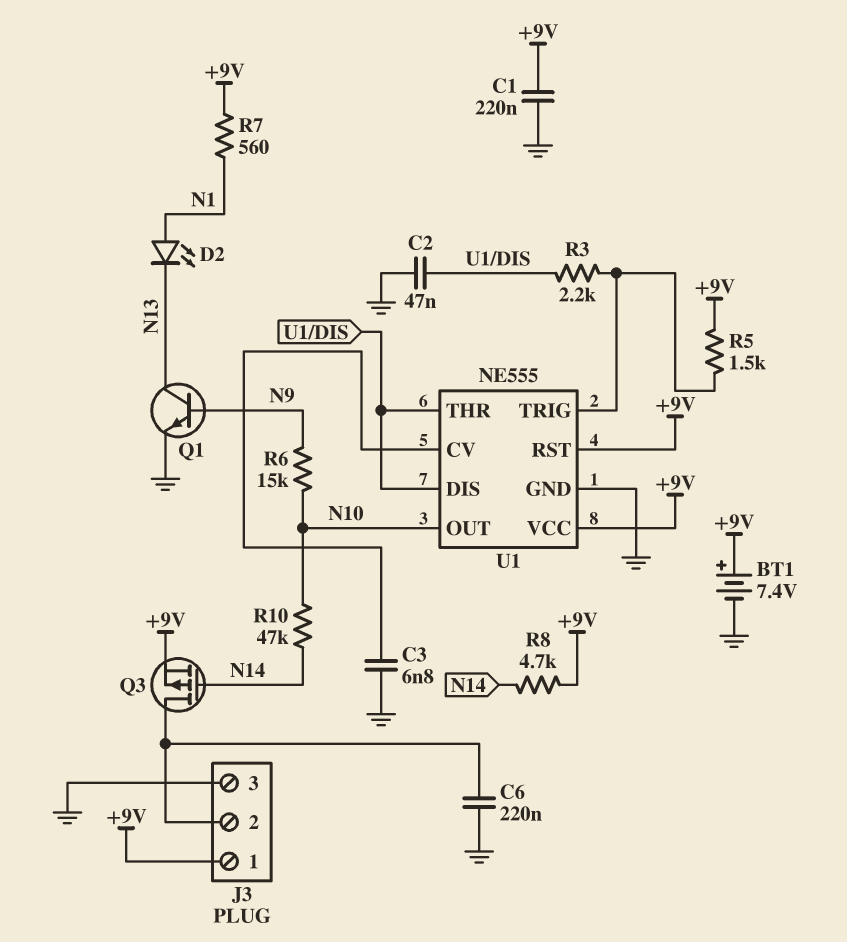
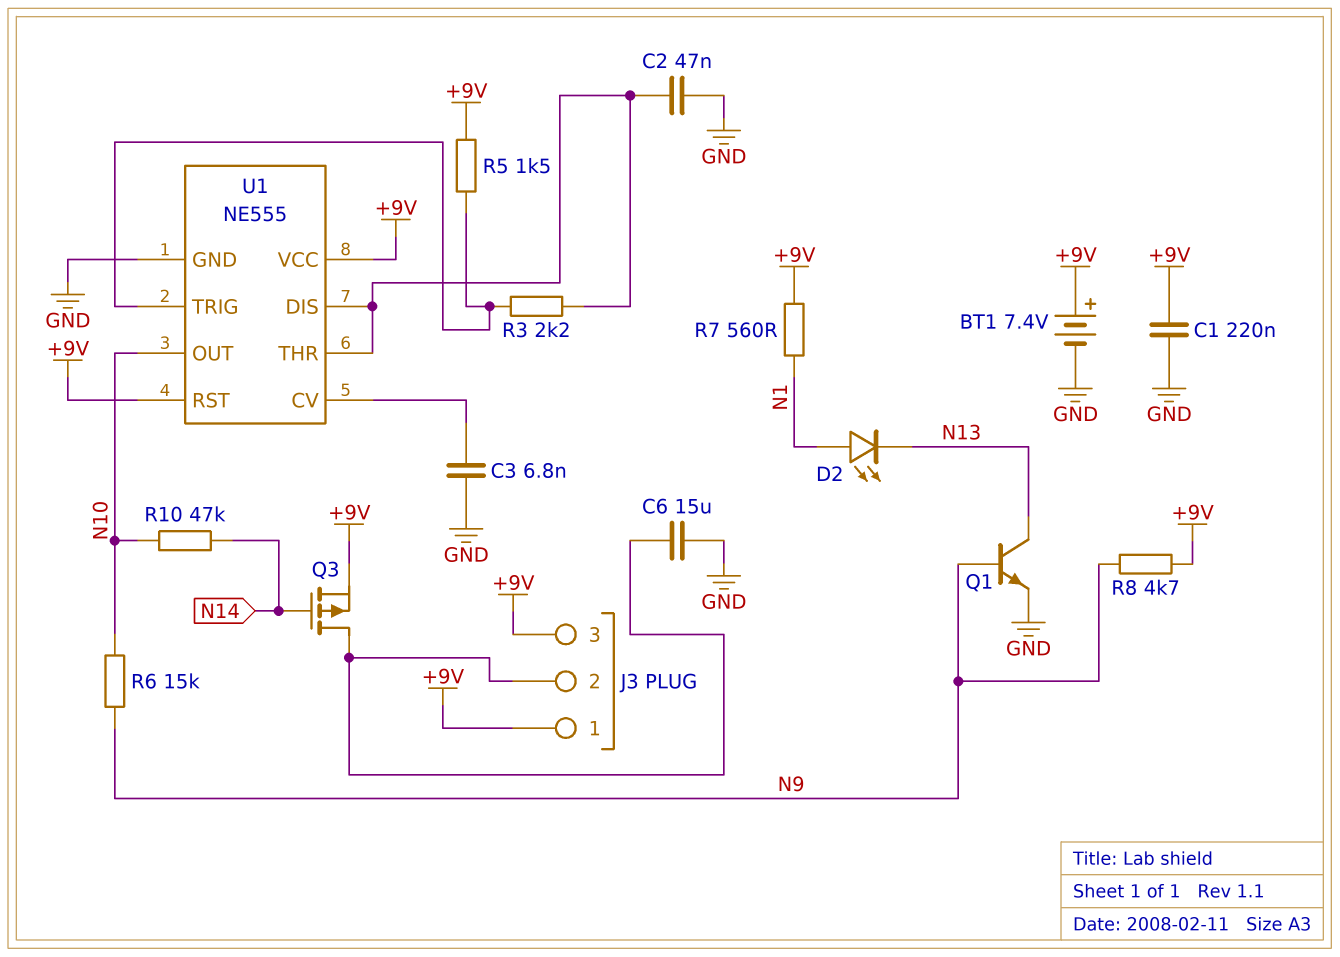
C6: 220nF (GND, J3/2) -> 15uF (GND, J3/2)
J3 pin 3: GND -> +9V
R8: 4.7k (+9V, N14) -> 4.7k (+9V, N9)

